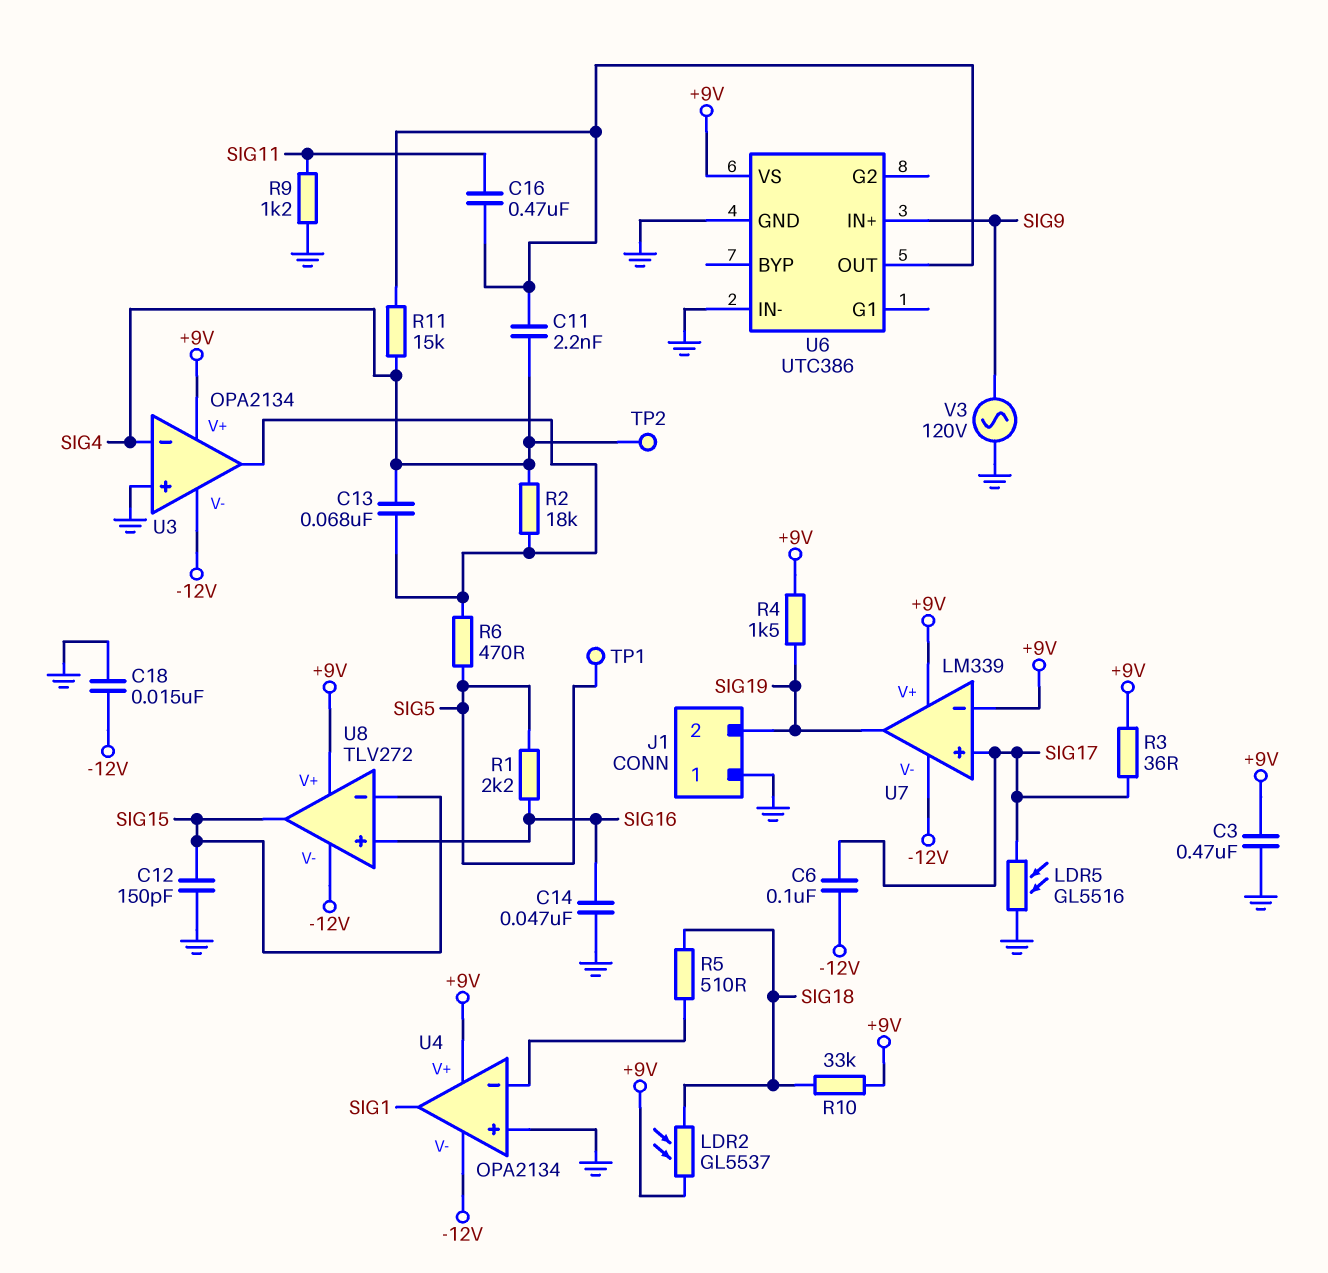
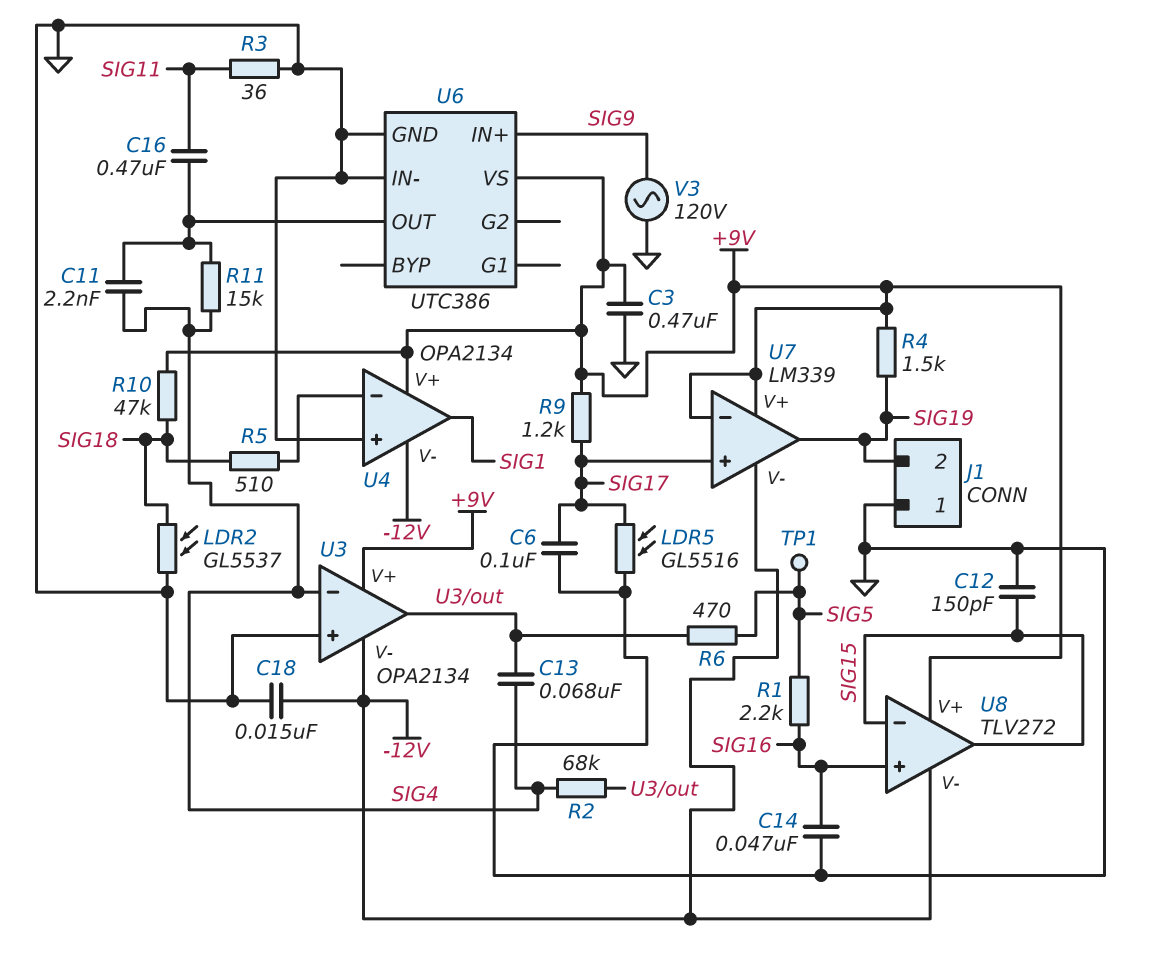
C6: 100nF (-12V, SIG17) -> 100nF (GND, SIG17)
LDR2: GL5537 (+9V, SIG18) -> GL5537 (GND, SIG18)
R2: 18k (SIG4, U3/out) -> 68k (SIG4, U3/out)
R3: 36 (+9V, SIG17) -> 36 (GND, SIG11)
R9: 1.2k (GND, SIG11) -> 1.2k (+9V, SIG17)
R10: 33k (+9V, SIG18) -> 47k (+9V, SIG18)
TP2: test point (SIG4) -> none

